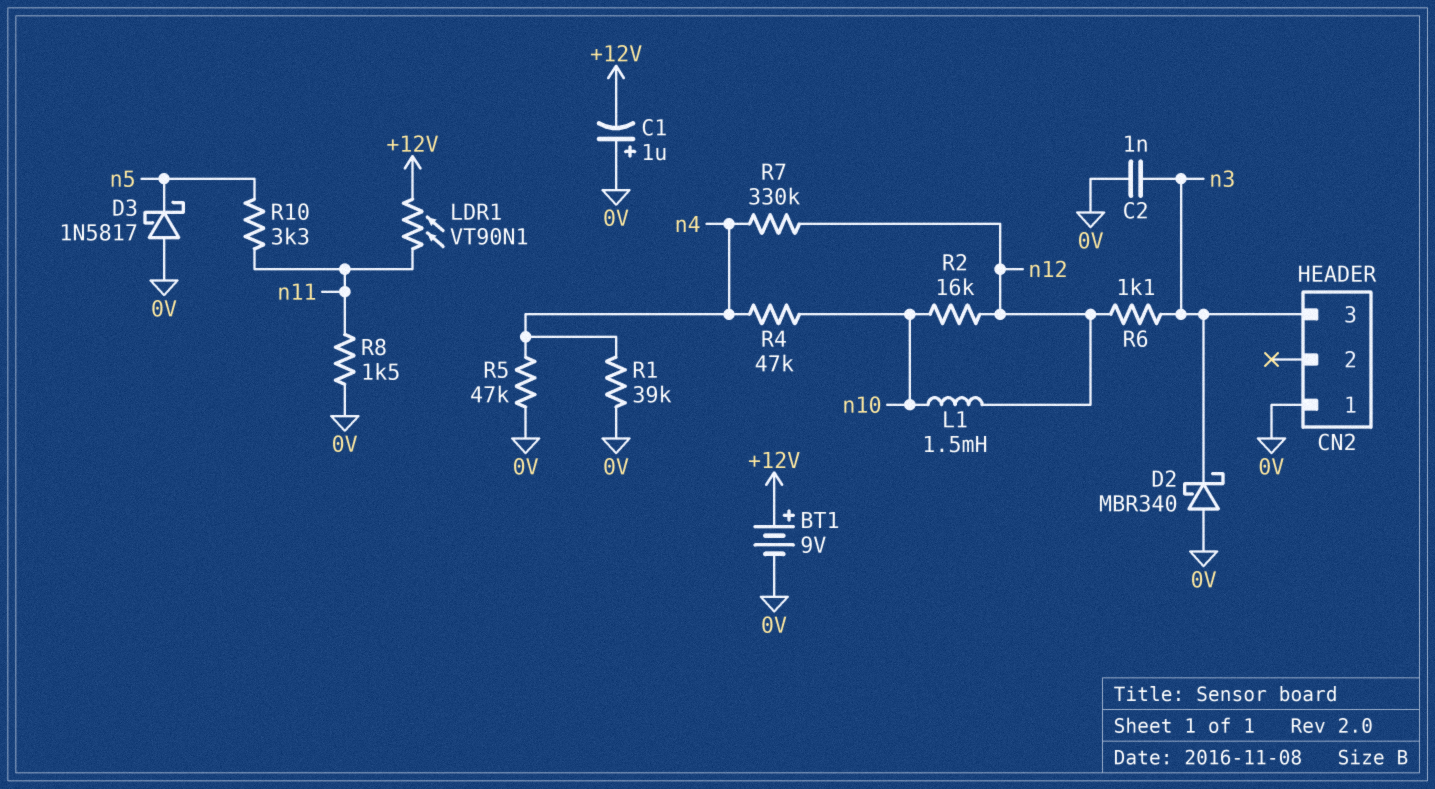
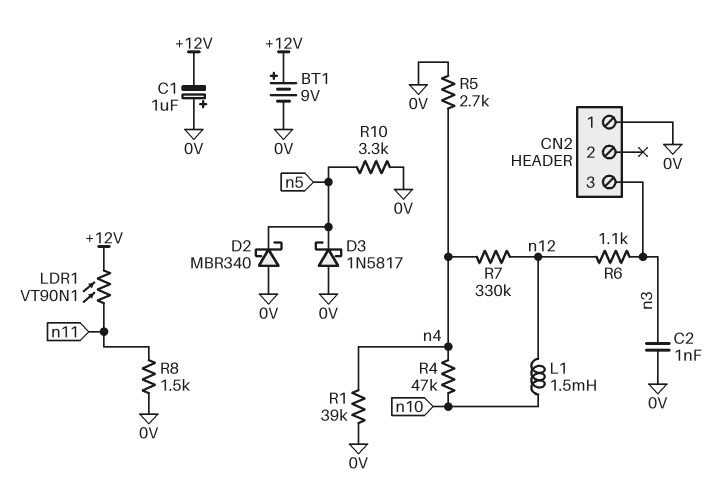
D2: schottky MBR340 (A 0V, K n3) -> schottky MBR340 (A 0V, K n5)
R2: 16k (n10, n12) -> none
R5: 47k (0V, n4) -> 2.7k (0V, n4)
R10: 3.3k (n5, n11) -> 3.3k (0V, n5)

